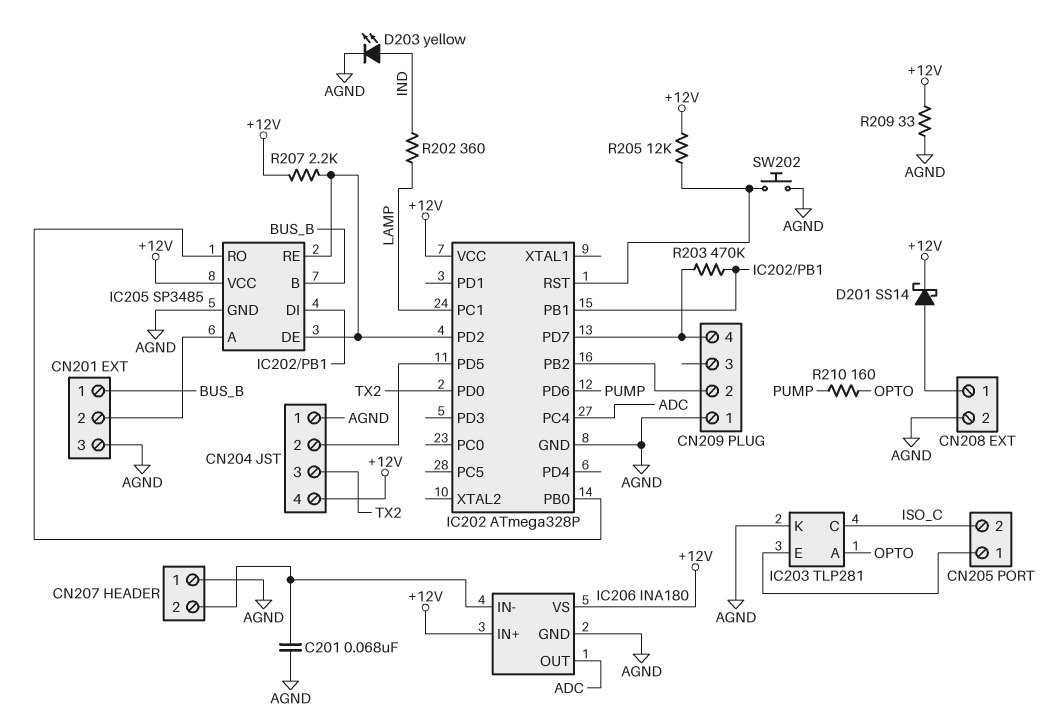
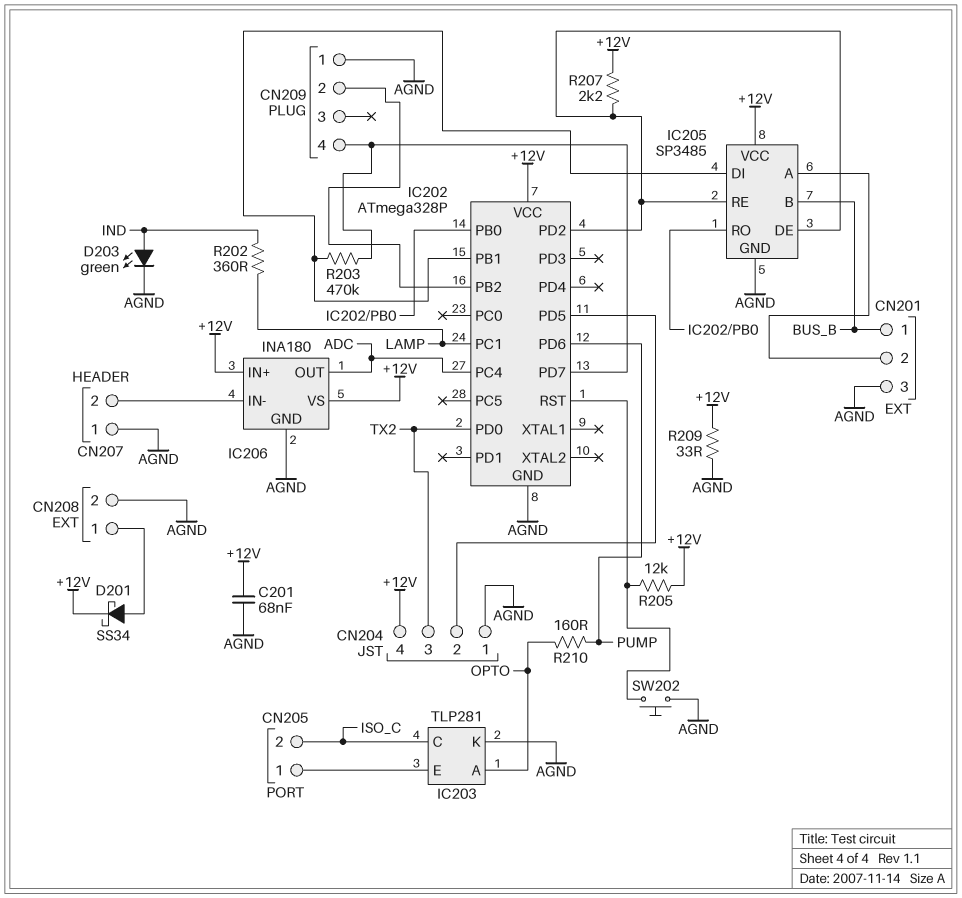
C201: 68nF (AGND, CN207/2) -> 68nF (+12V, AGND)
D201: schottky SS14 (A CN208/1, K +12V) -> schottky SS34 (A CN208/1, K +12V)
D203: LED yellow (A IND, K AGND) -> LED green (A IND, K AGND)

